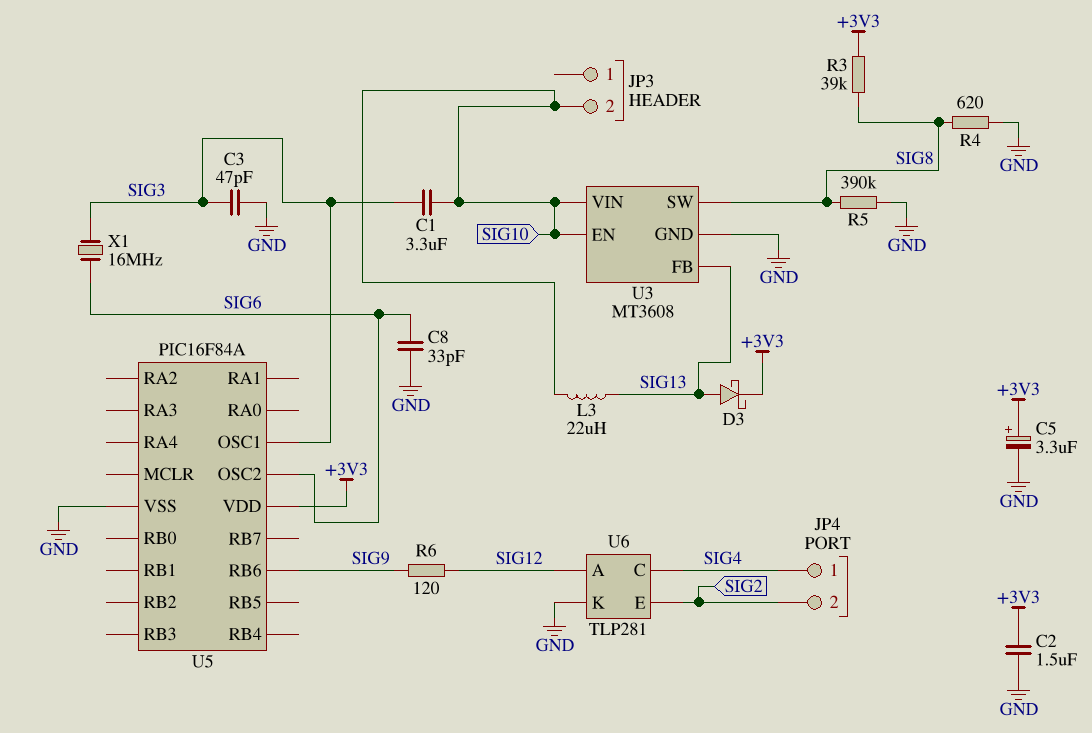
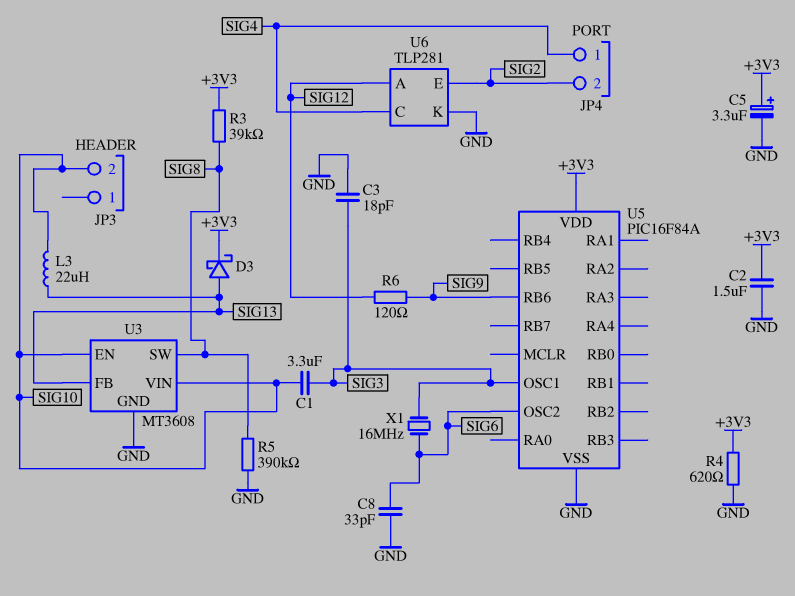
C3: 47pF (GND, SIG3) -> 18pF (GND, SIG3)
R4: 620 (GND, SIG8) -> 620 (+3V3, GND)

